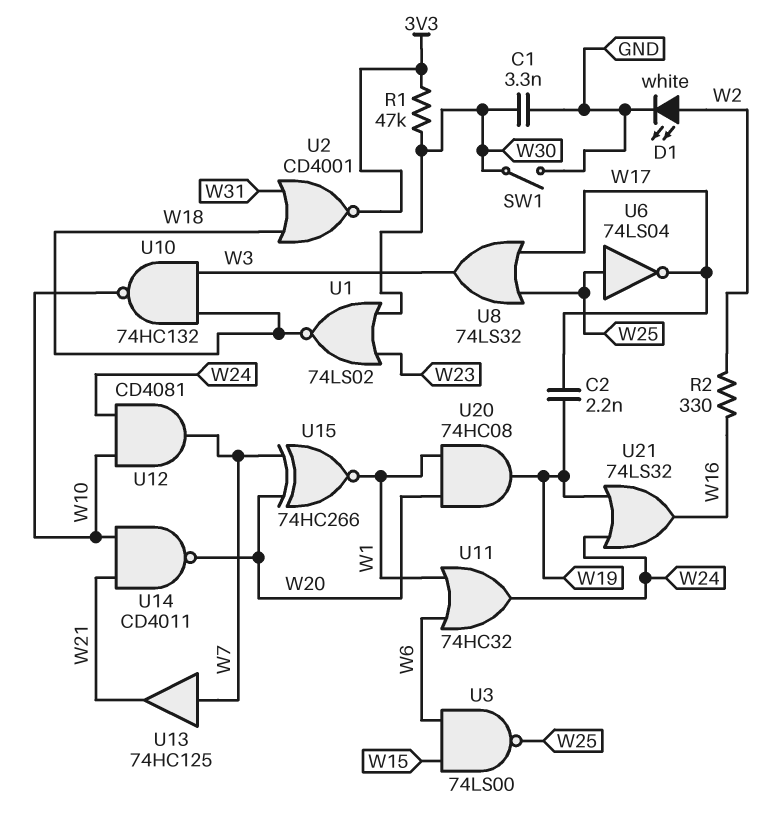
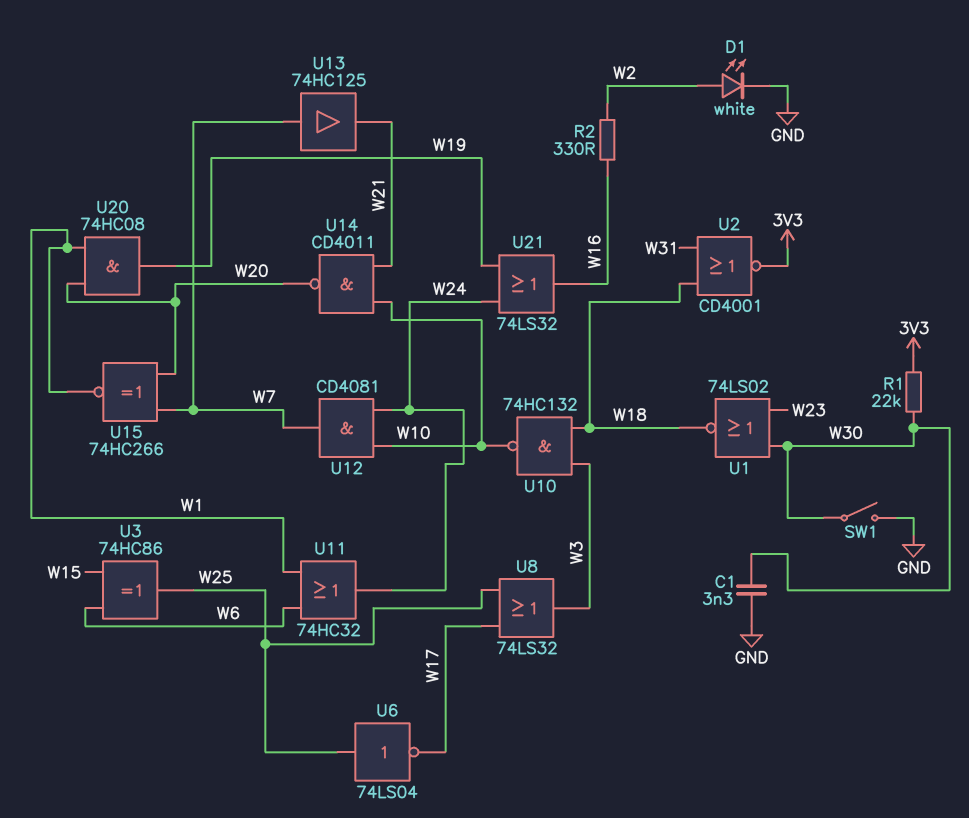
C2: 2.2nF (W17, W19) -> none
R1: 47k (3V3, W30) -> 22k (3V3, W30)
U3: NAND 74LS00 (in W6, in W15, out W25) -> XOR 74HC86 (in W6, in W15, out W25)

